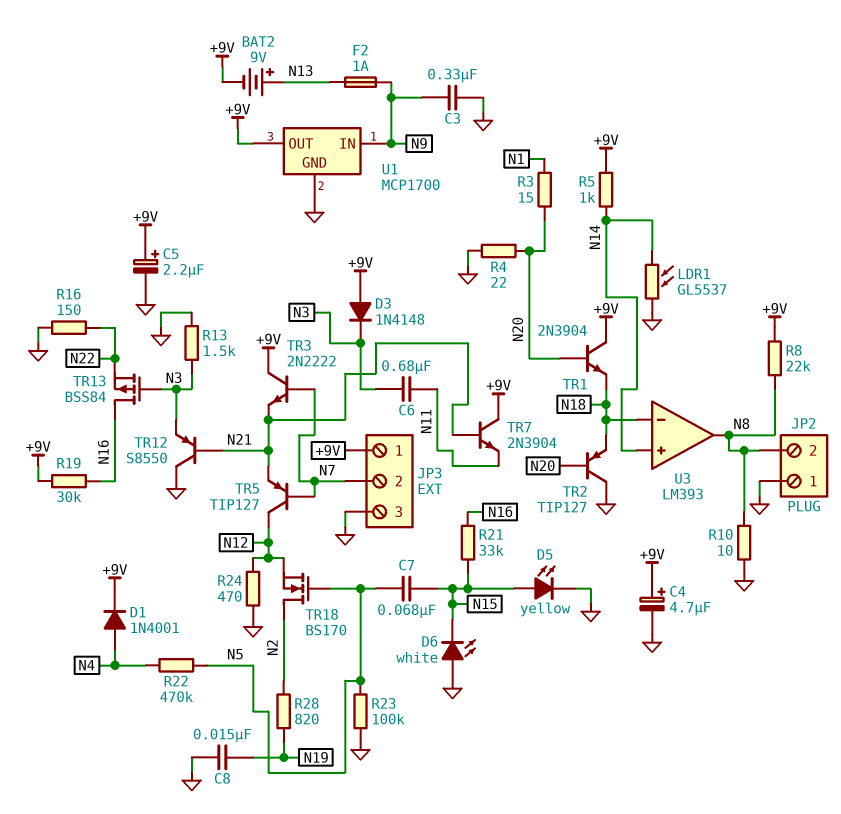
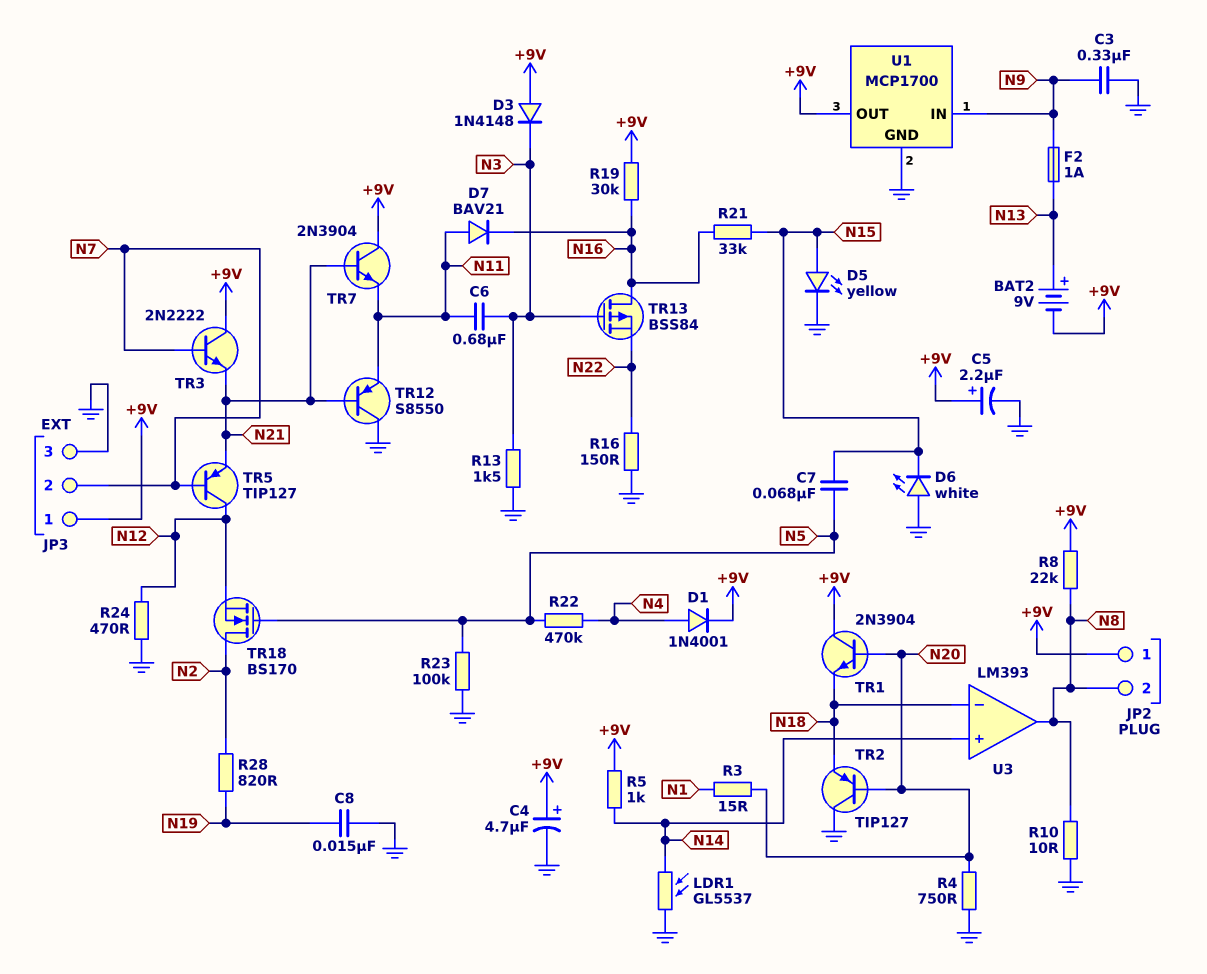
D7: none -> diode BAV21 (A N11, K N16)
JP2 pin 1: GND -> +9V
R4: 22 (GND, N20) -> 750 (GND, N20)
TR12: PNP S8550 (B N21, C GND, E N3) -> PNP S8550 (B N21, C GND, E N11)

